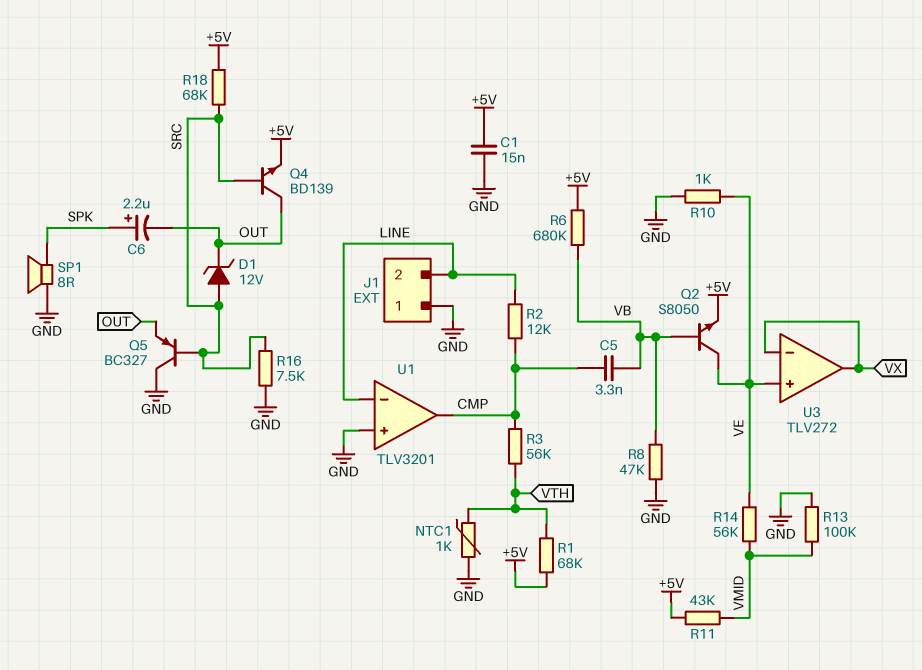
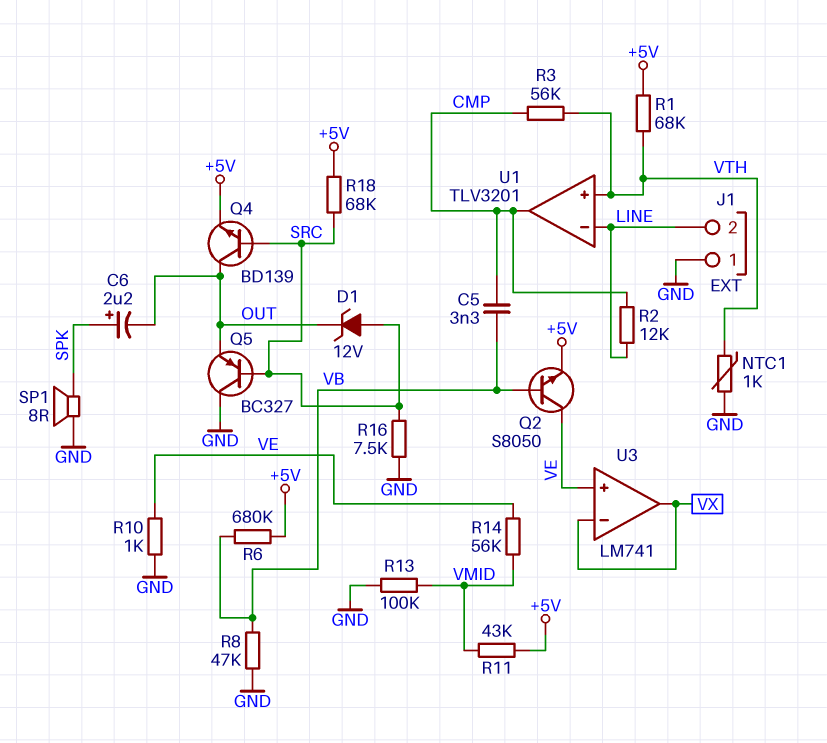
C1: 15nF (+5V, GND) -> none
U1 pin in+: GND -> VTH
U3: TLV272 -> LM741

